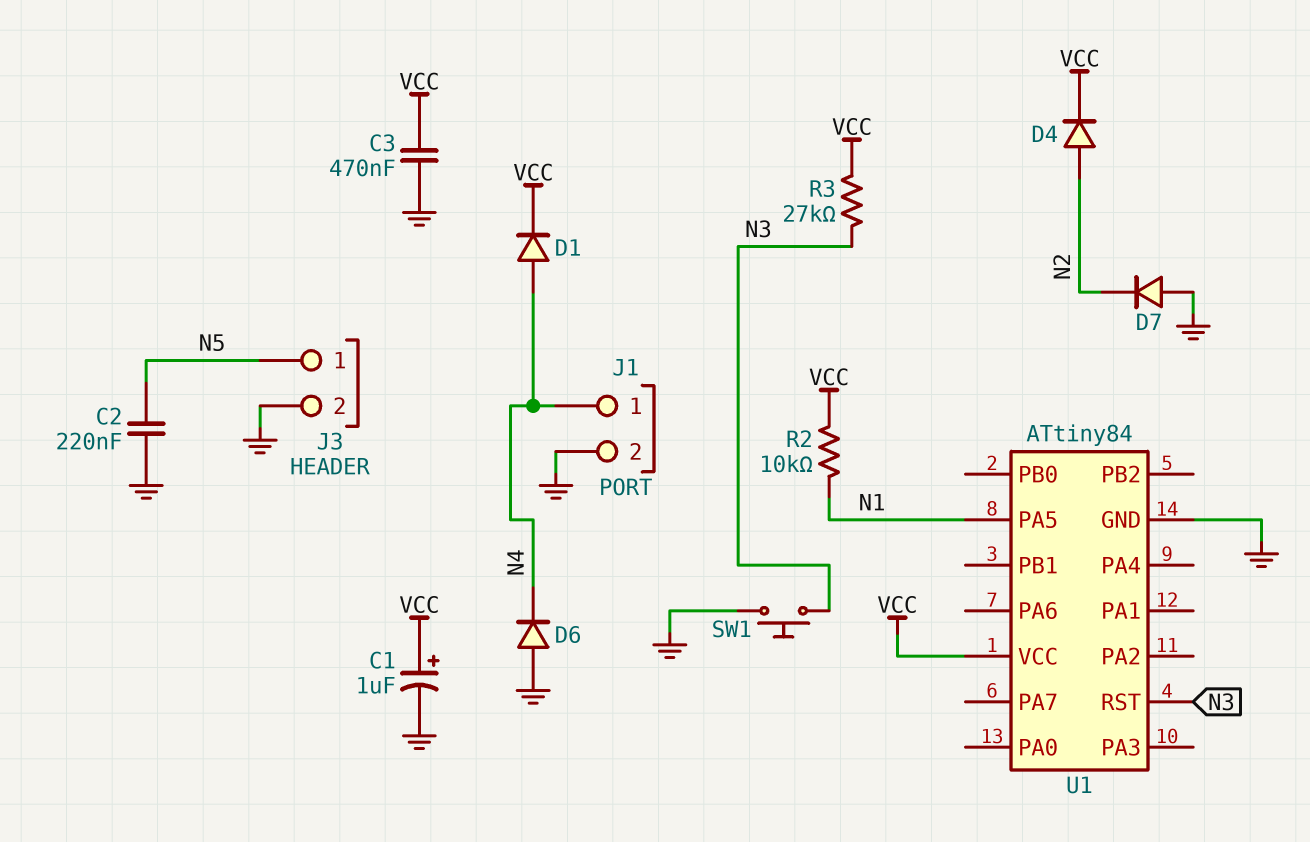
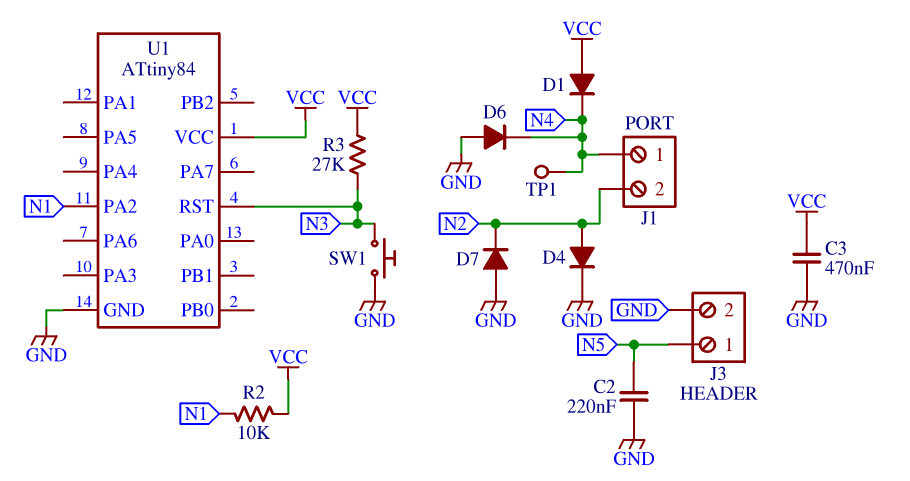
C1: 1uF (plus VCC, minus GND) -> none
D1: diode (A N4, K VCC) -> diode (A VCC, K N4)
D4: diode (A N2, K VCC) -> diode (A N2, K GND)
J1 pin 2: GND -> N2
TP1: none -> test point (N4)
U1 pin PA2: none -> N1
U1 pin PA5: N1 -> none

